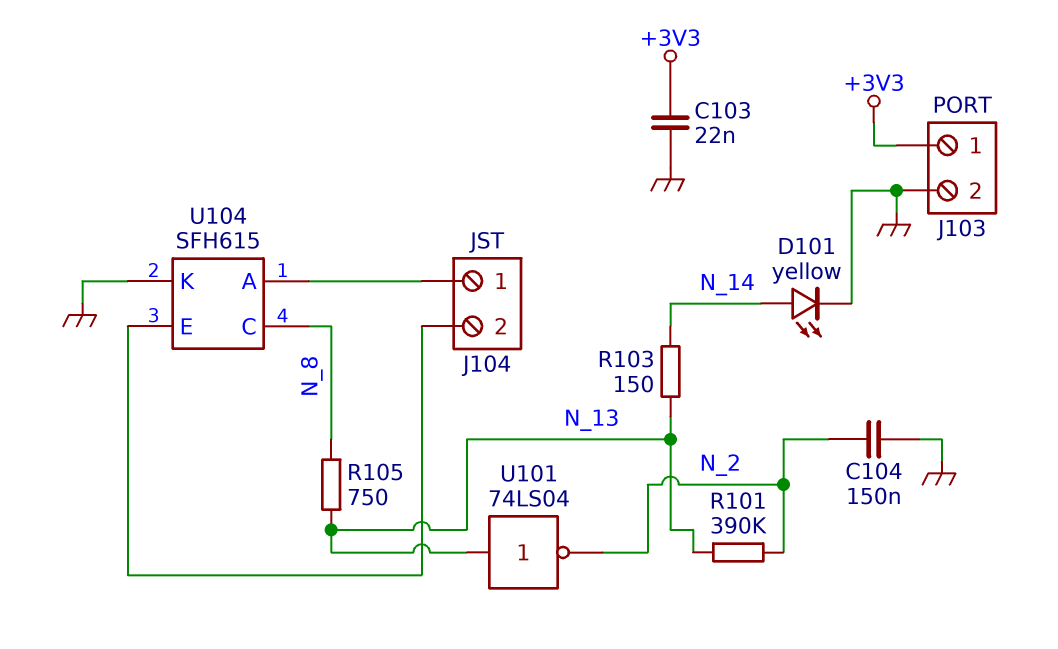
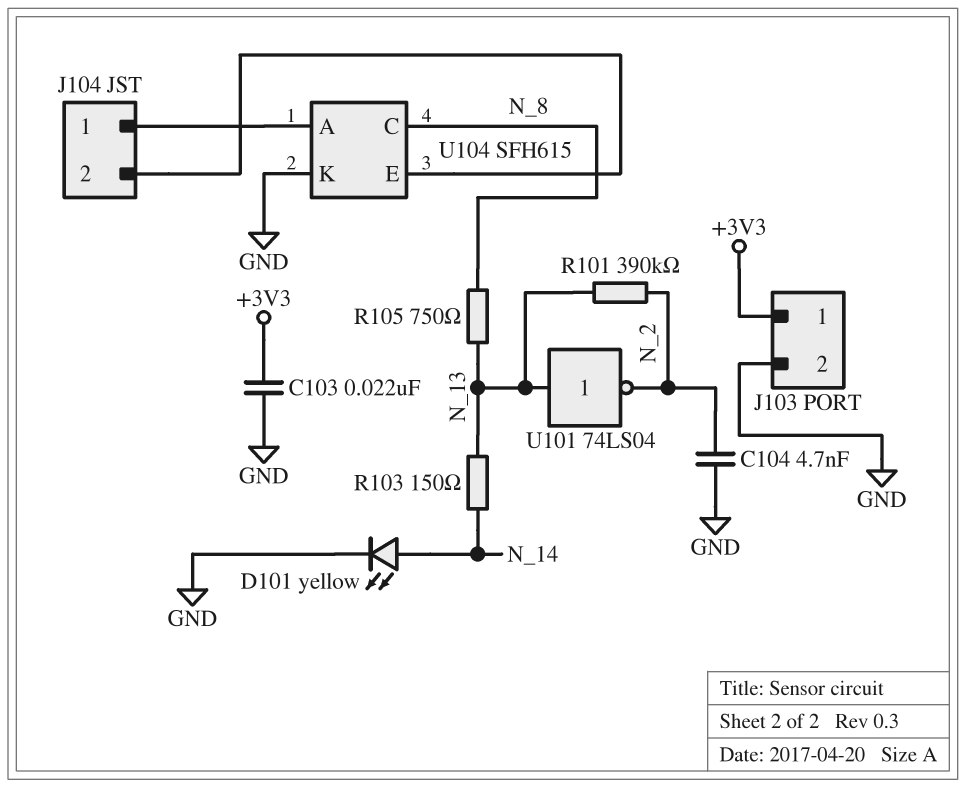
C104: 150nF (GND, N_2) -> 4.7nF (GND, N_2)

